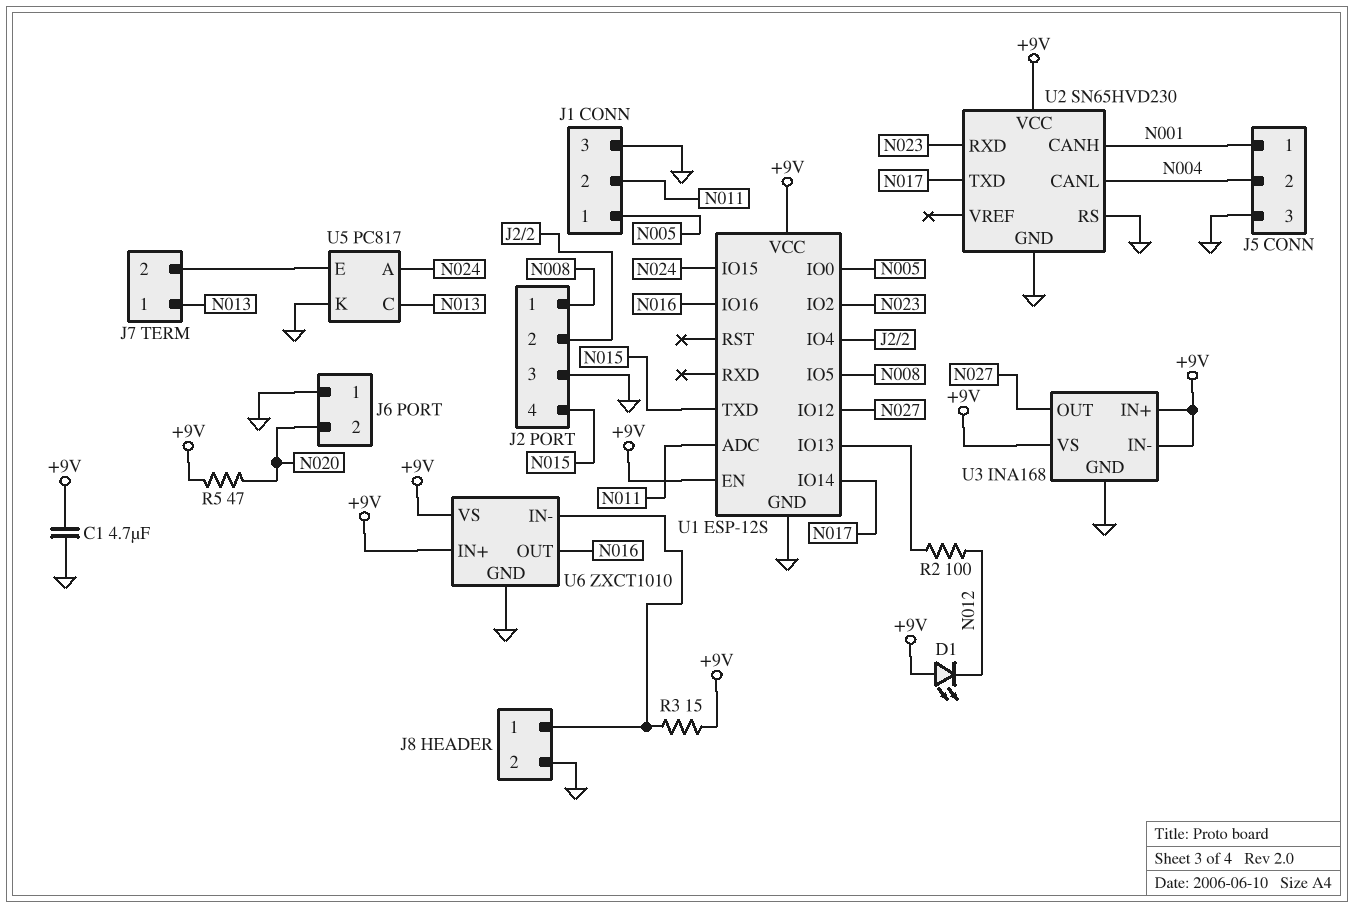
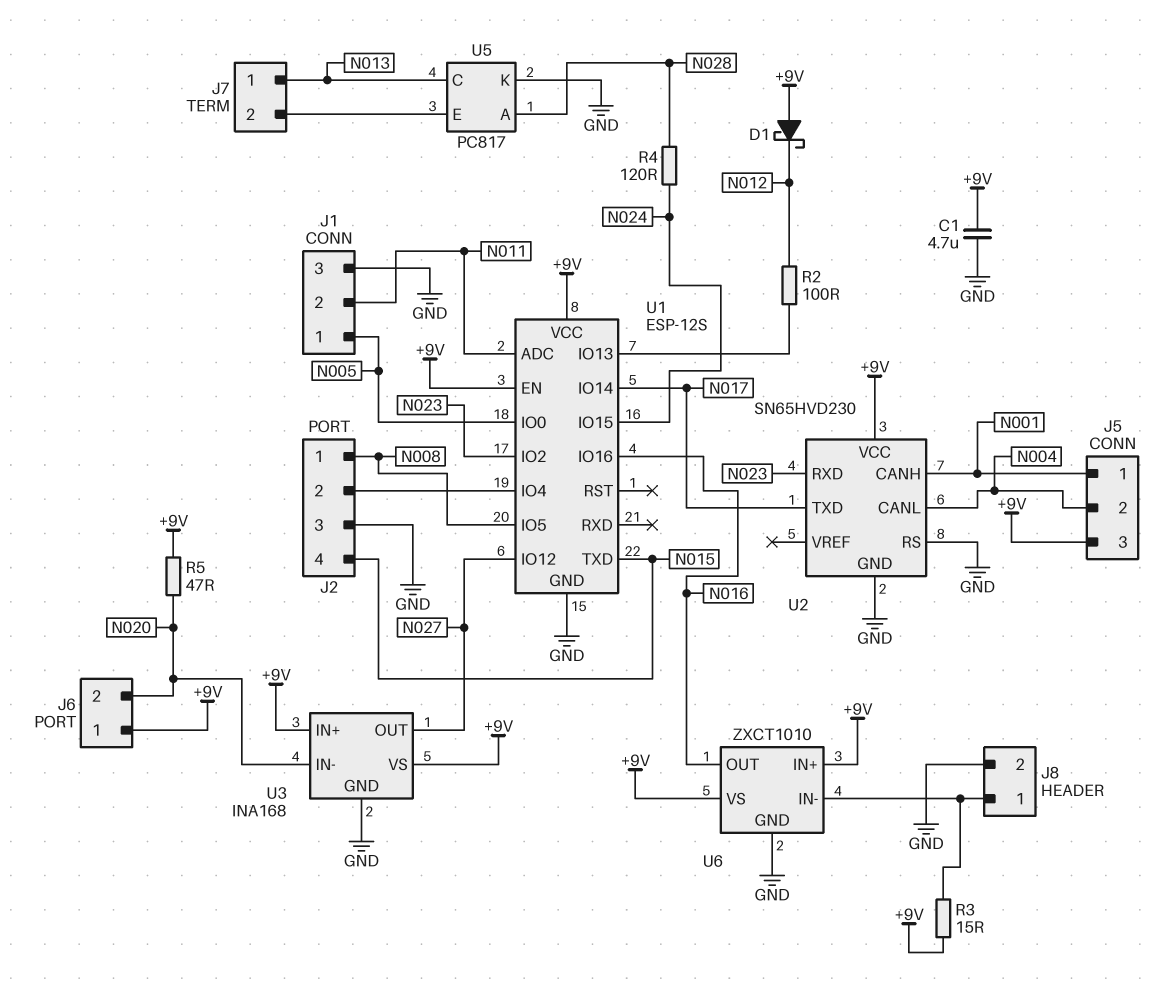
D1: LED (A +9V, K N012) -> schottky (A +9V, K N012)
J5 pin 3: GND -> +9V
J6 pin 1: GND -> +9V
R4: none -> 120 (N024, N028)
U3 pin IN-: +9V -> N020
U5 pin A: N024 -> N028

